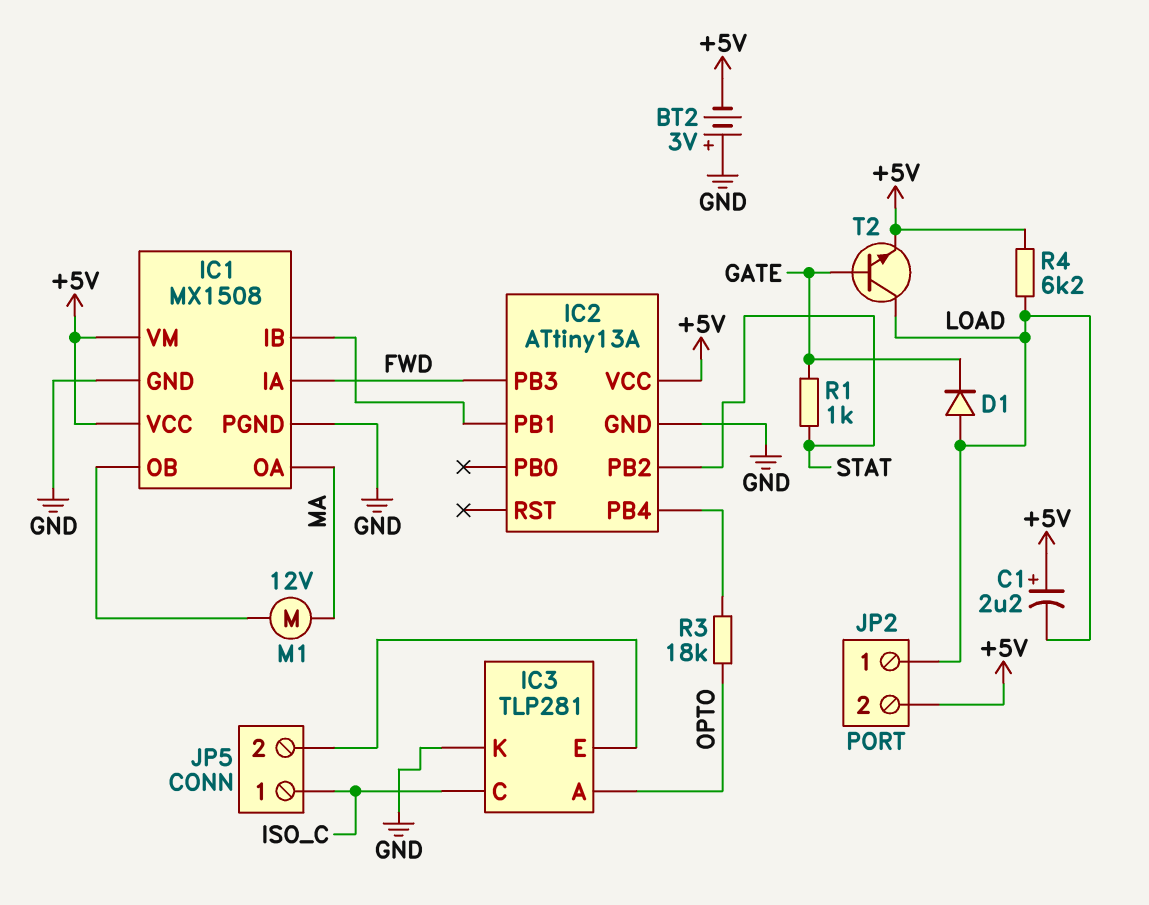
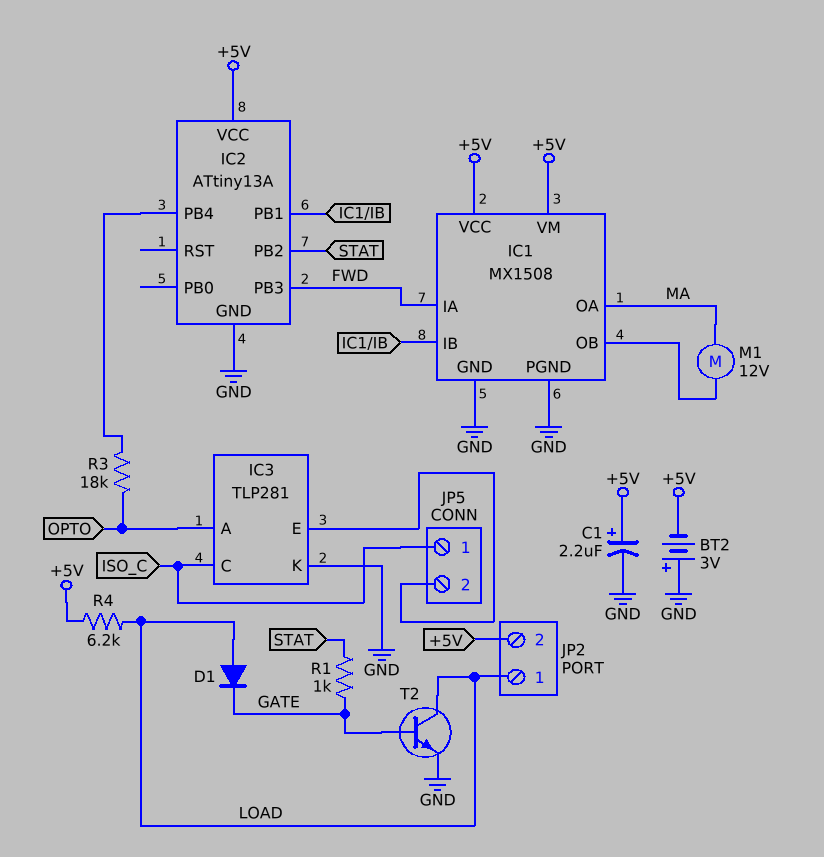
C1: 2.2uF (plus +5V, minus LOAD) -> 2.2uF (plus +5V, minus GND)
T2: NPN (B GATE, C LOAD, E +5V) -> NPN (B GATE, C LOAD, E GND)

